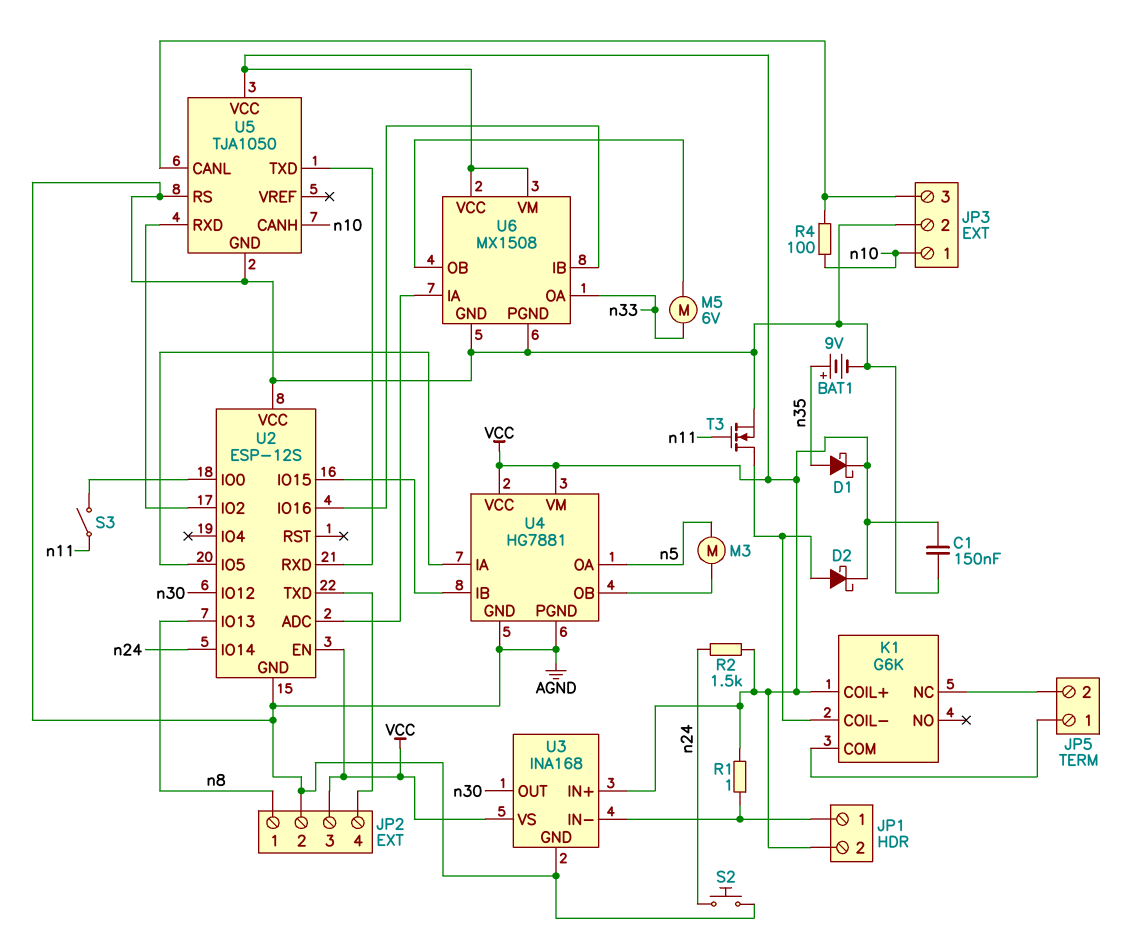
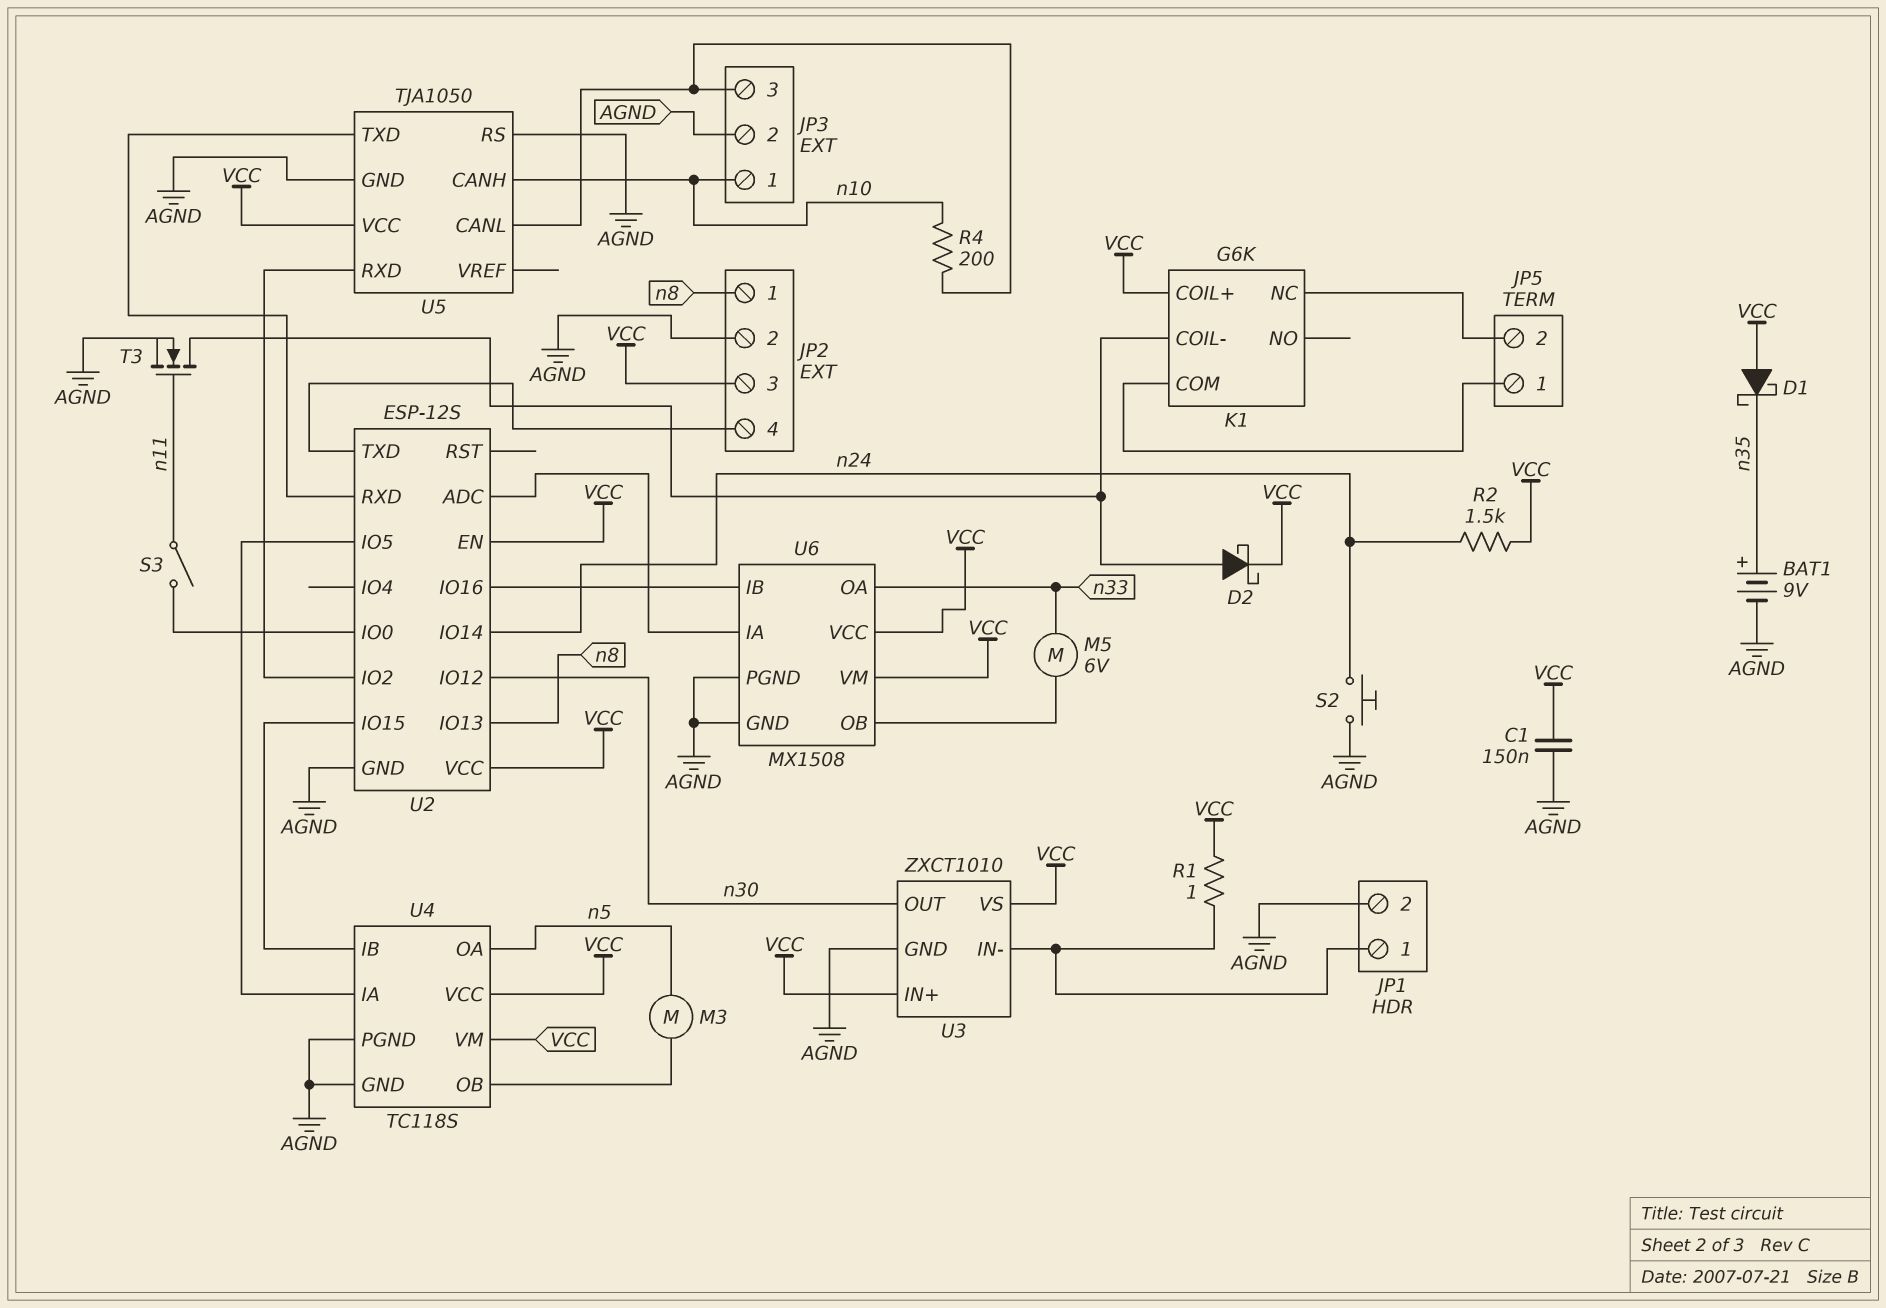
D1: schottky (A n35, K VCC) -> schottky (A VCC, K n35)
JP1 pin 2: VCC -> AGND
R4: 100 (JP3/3, n10) -> 200 (JP3/3, n10)
U2 pin VCC: AGND -> VCC
U3: INA168 -> ZXCT1010
U4: HG7881 -> TC118S

